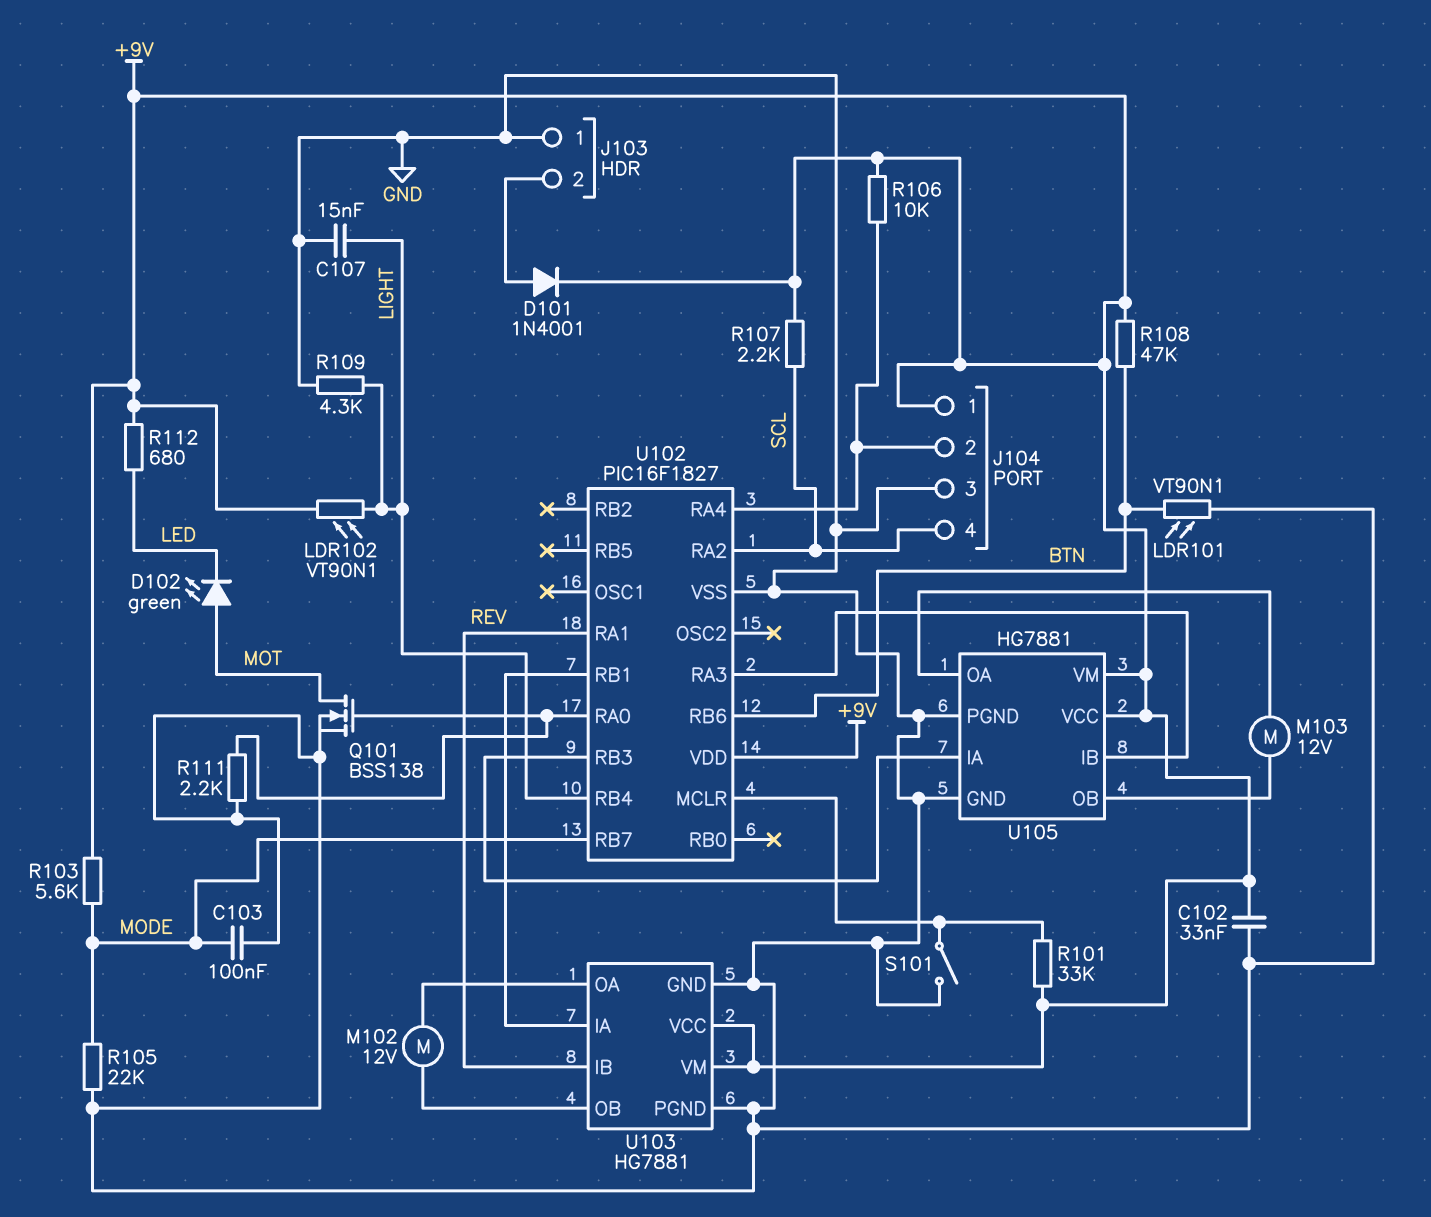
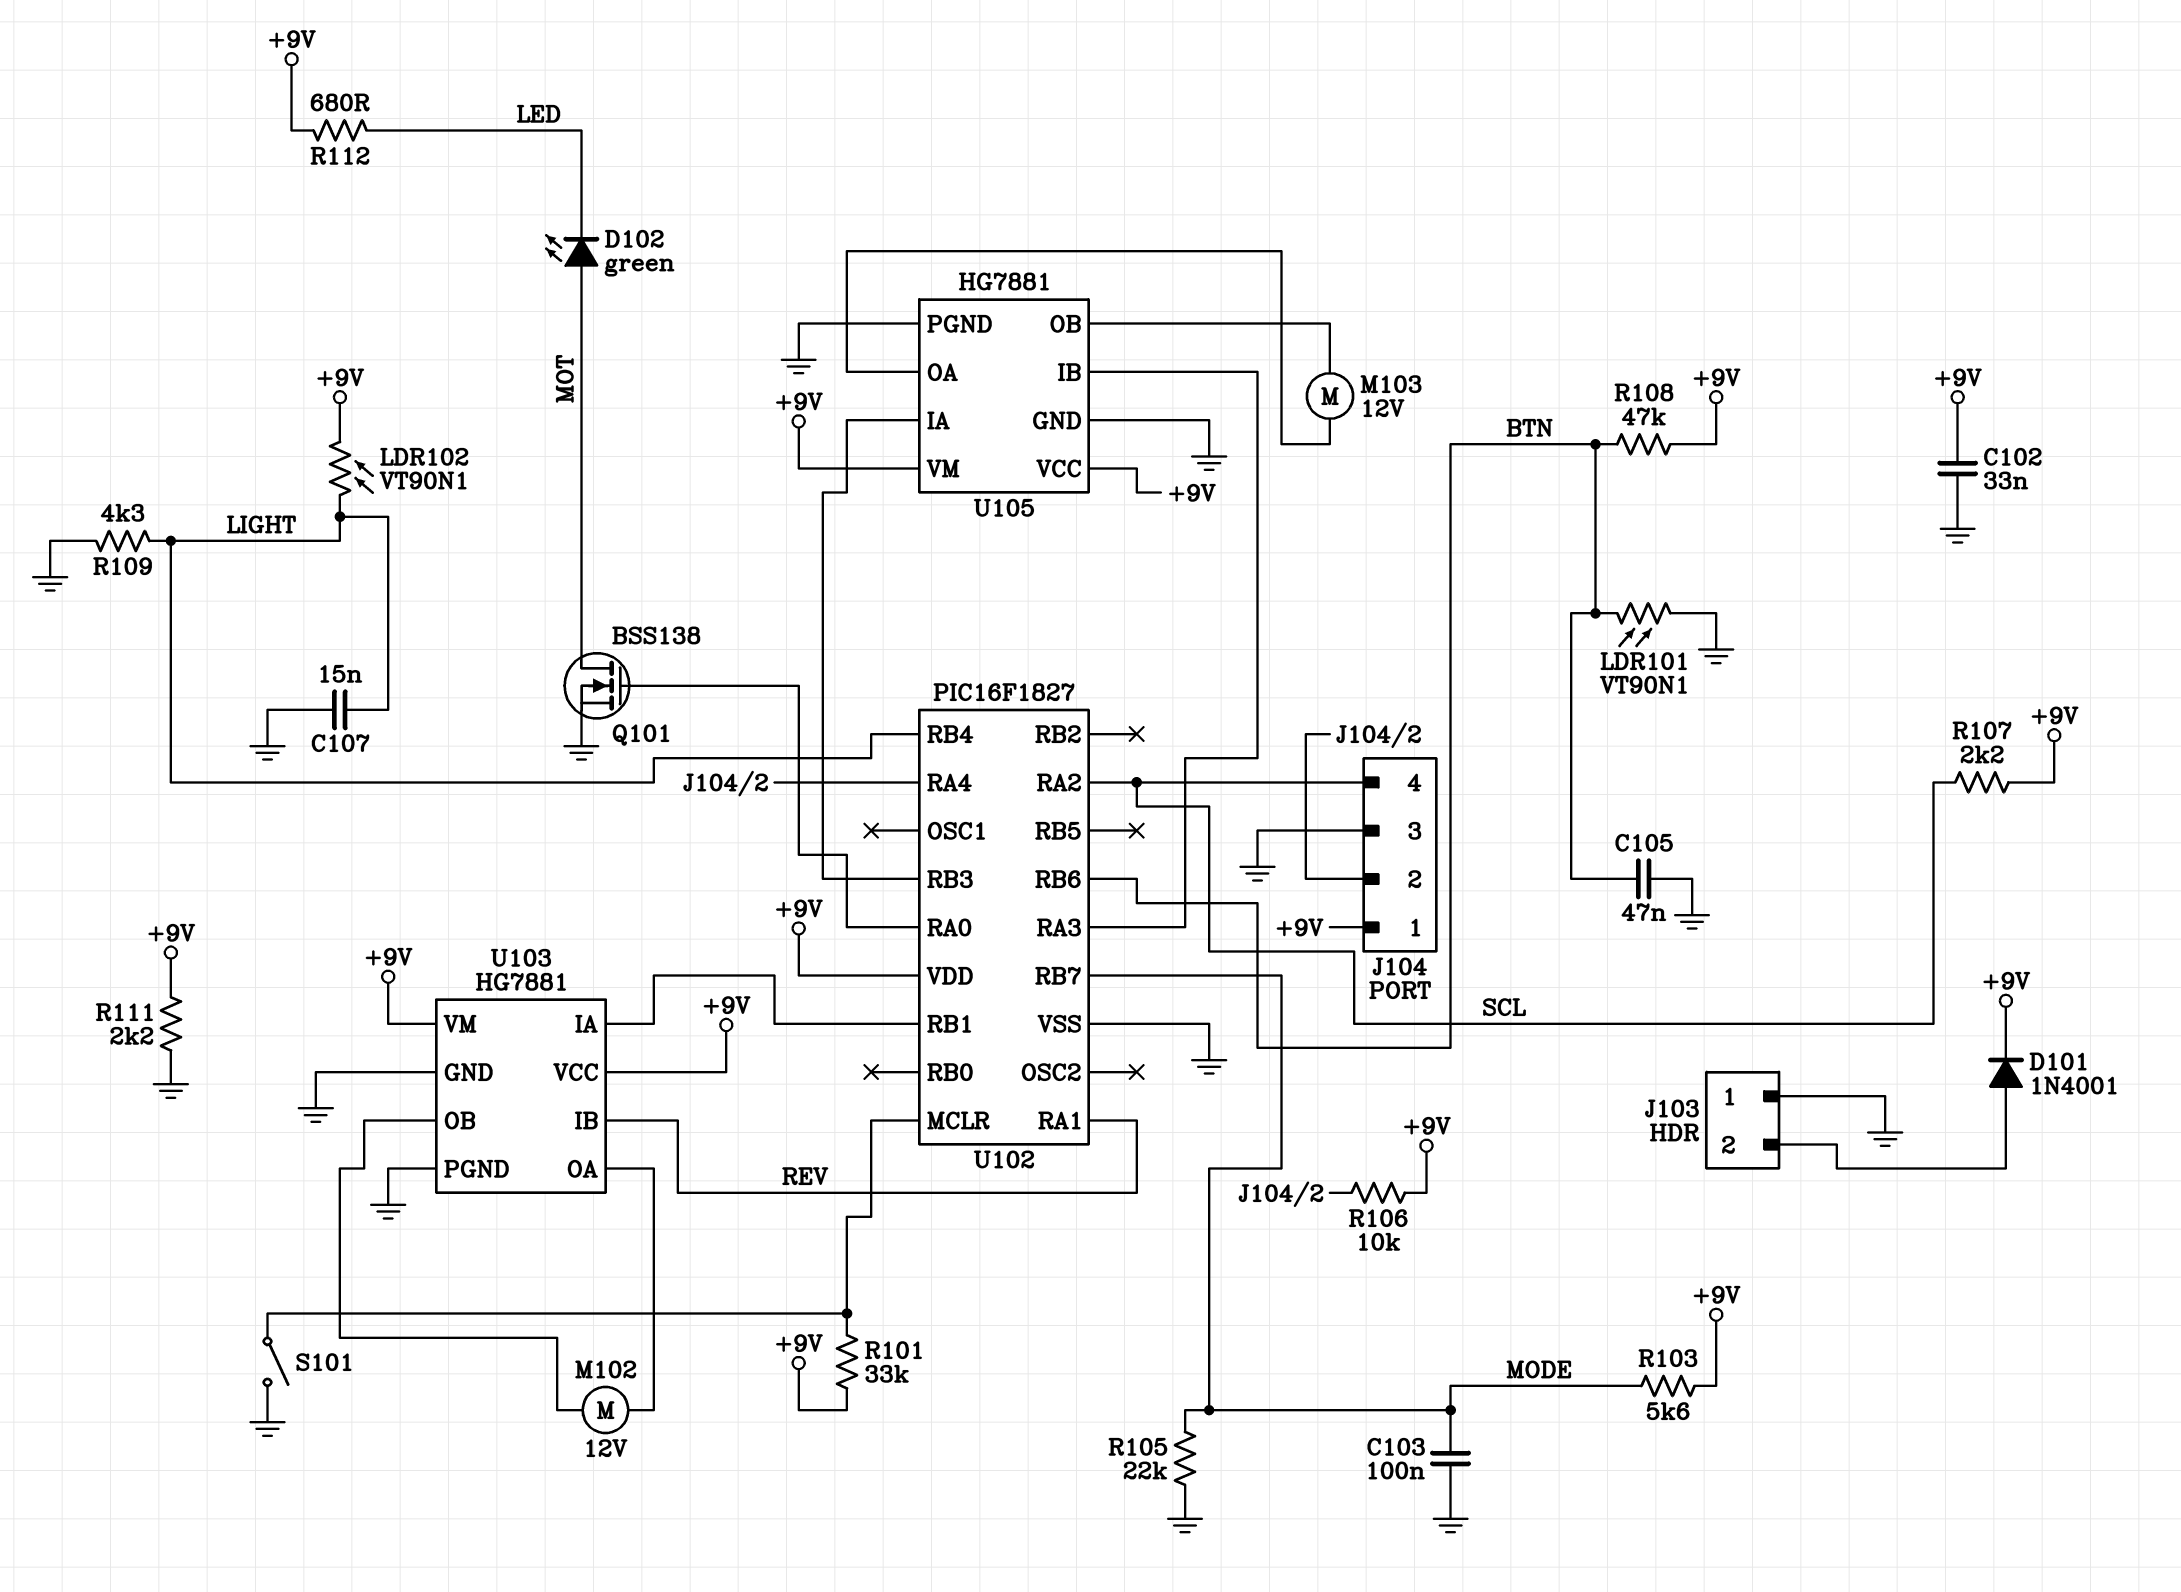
C105: none -> 47nF (BTN, GND)
R111: 2.2k (GND, U102/RA0) -> 2.2k (+9V, GND)

